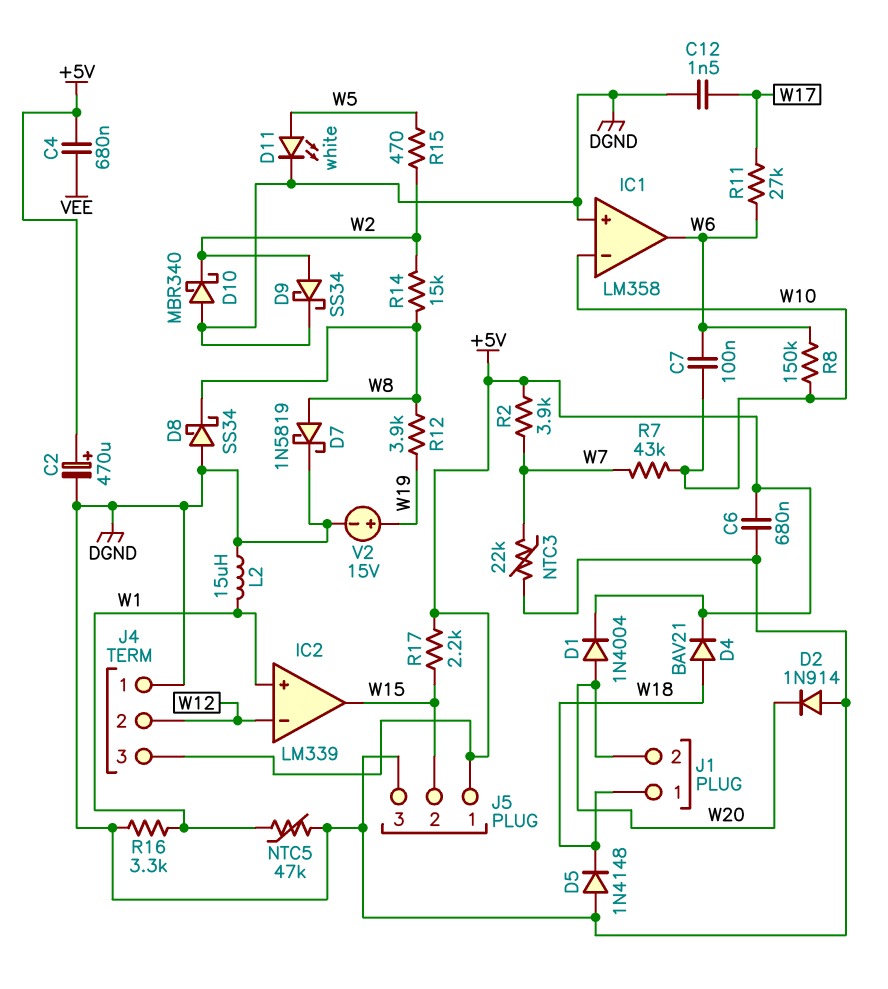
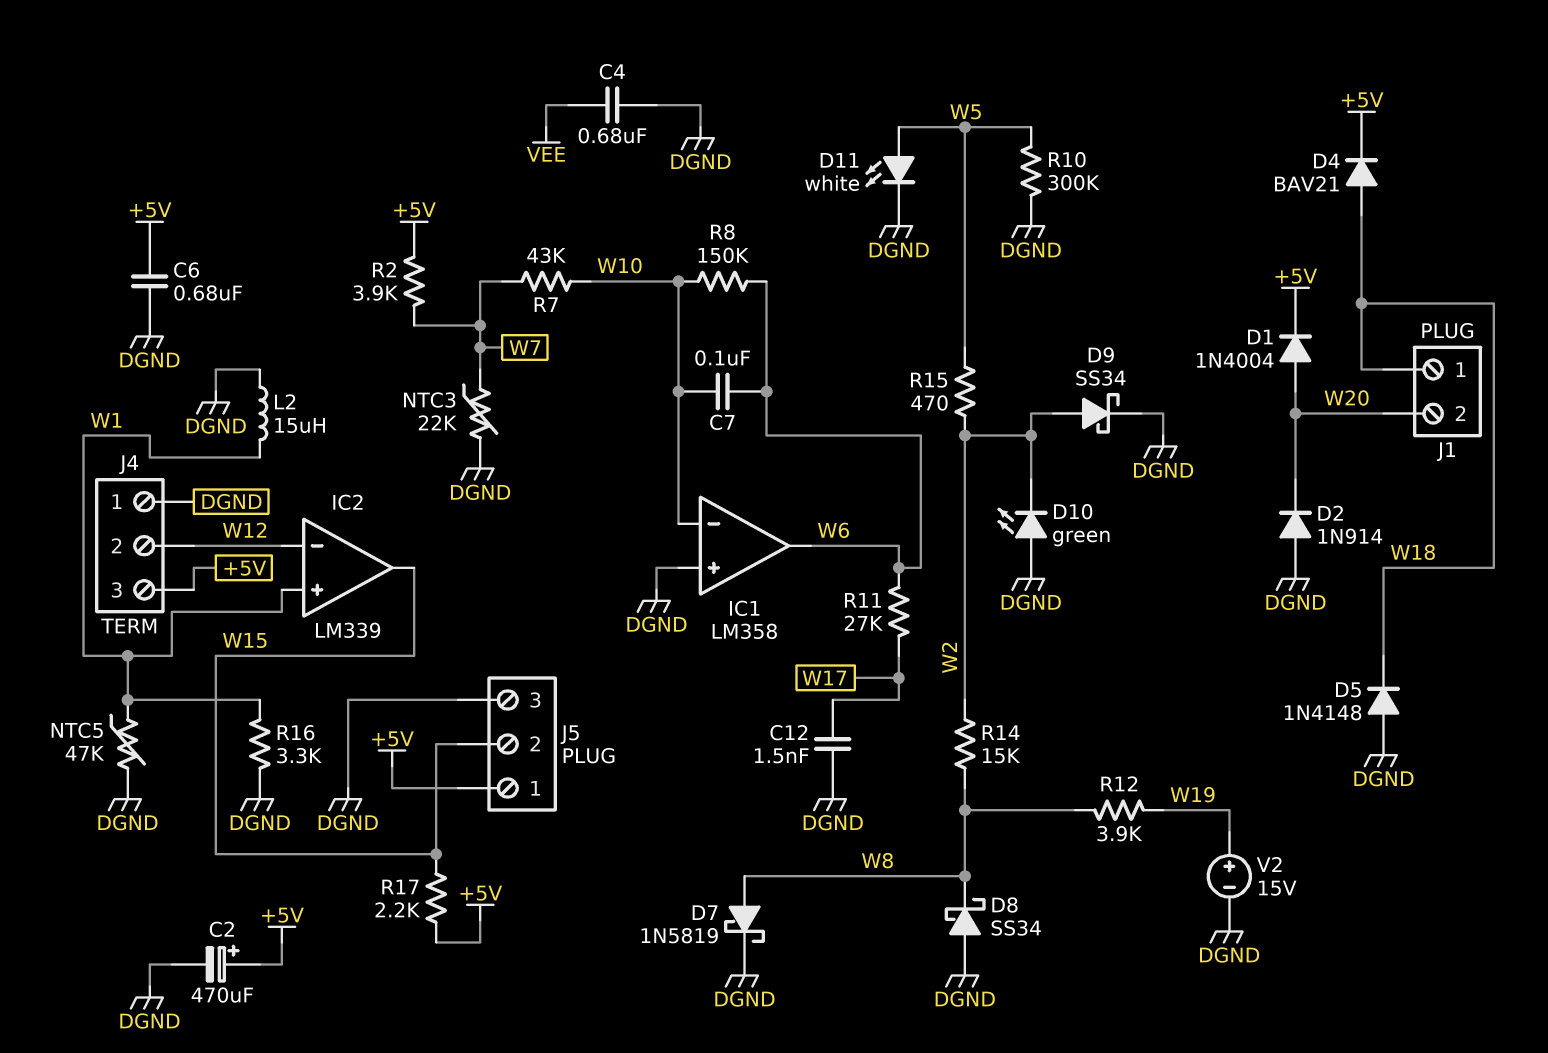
C4: 680nF (+5V, VEE) -> 680nF (DGND, VEE)
D10: schottky MBR340 (A DGND, K W2) -> LED green (A DGND, K W2)
R10: none -> 300k (DGND, W5)

